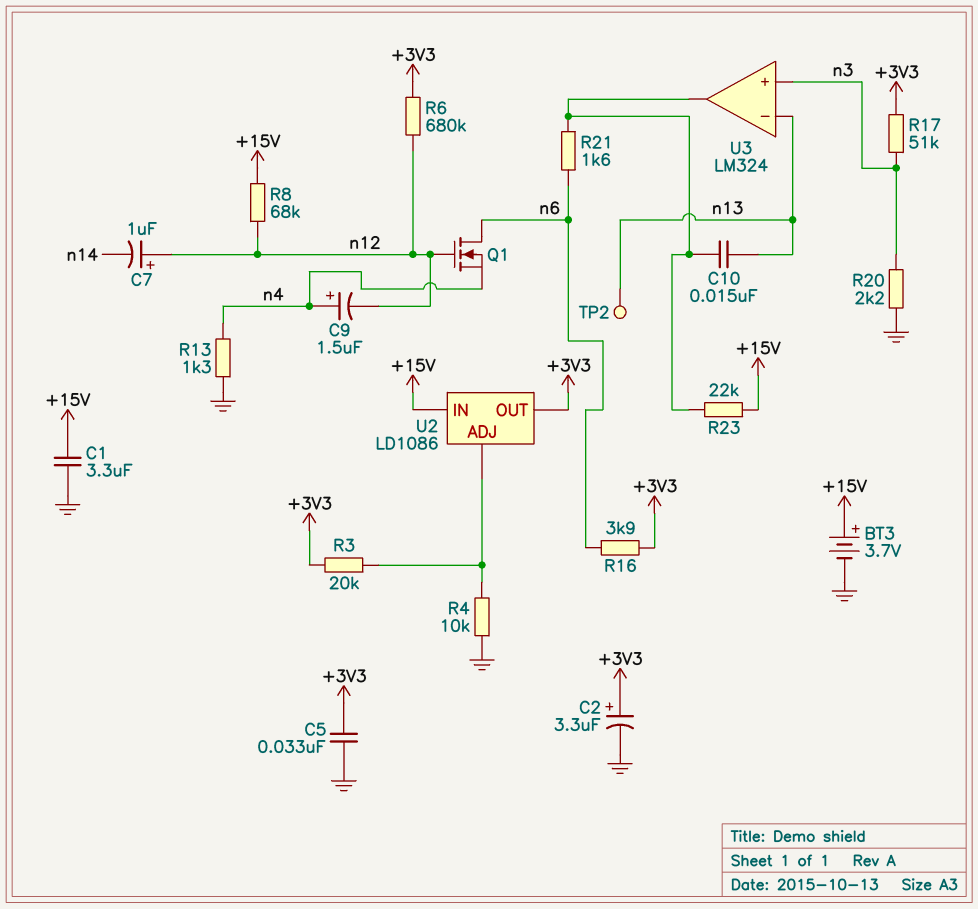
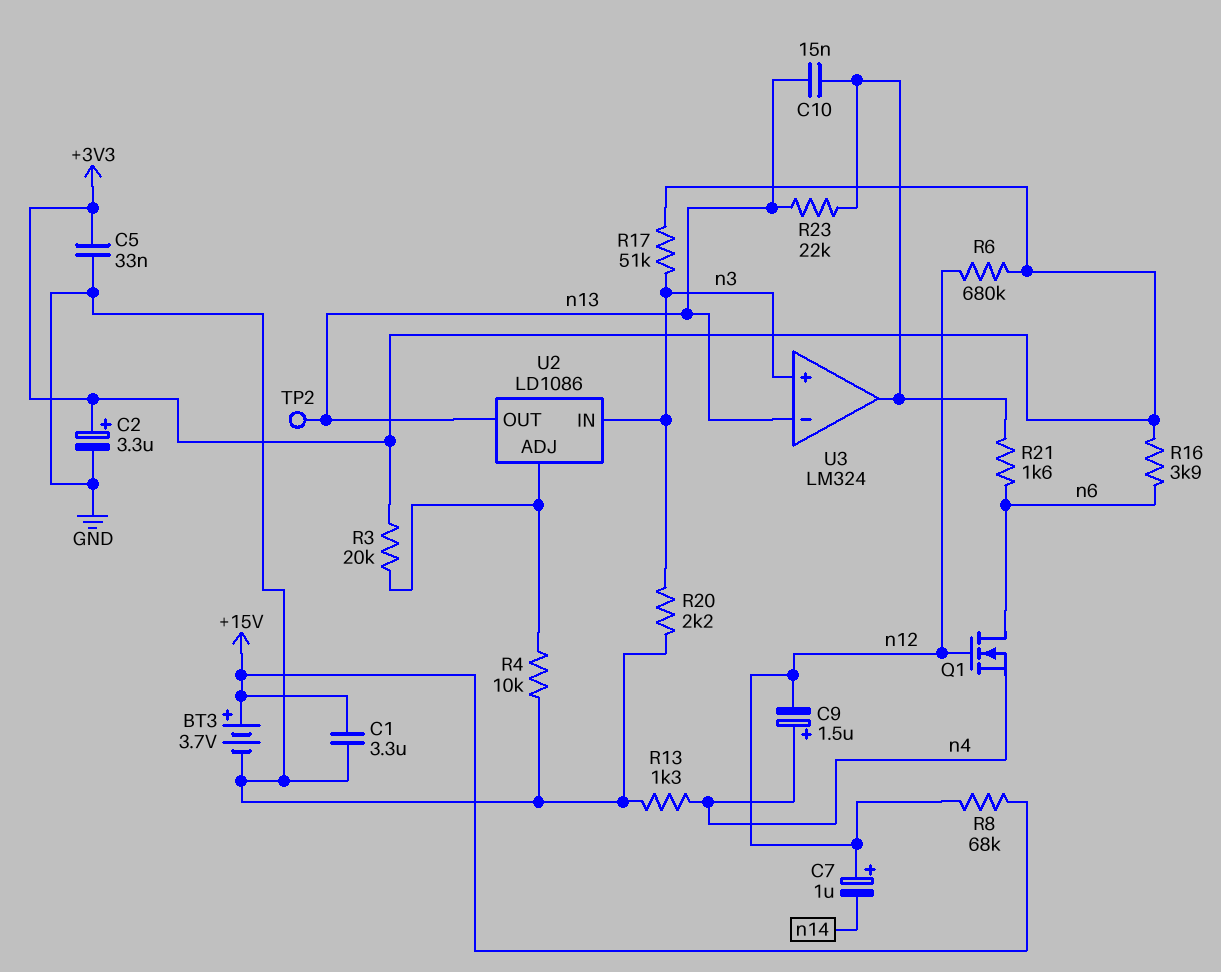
R23: 22k (+15V, U3/out) -> 22k (U3/out, n13)
U2 pin IN: +15V -> n3
U2 pin OUT: +3V3 -> n13

